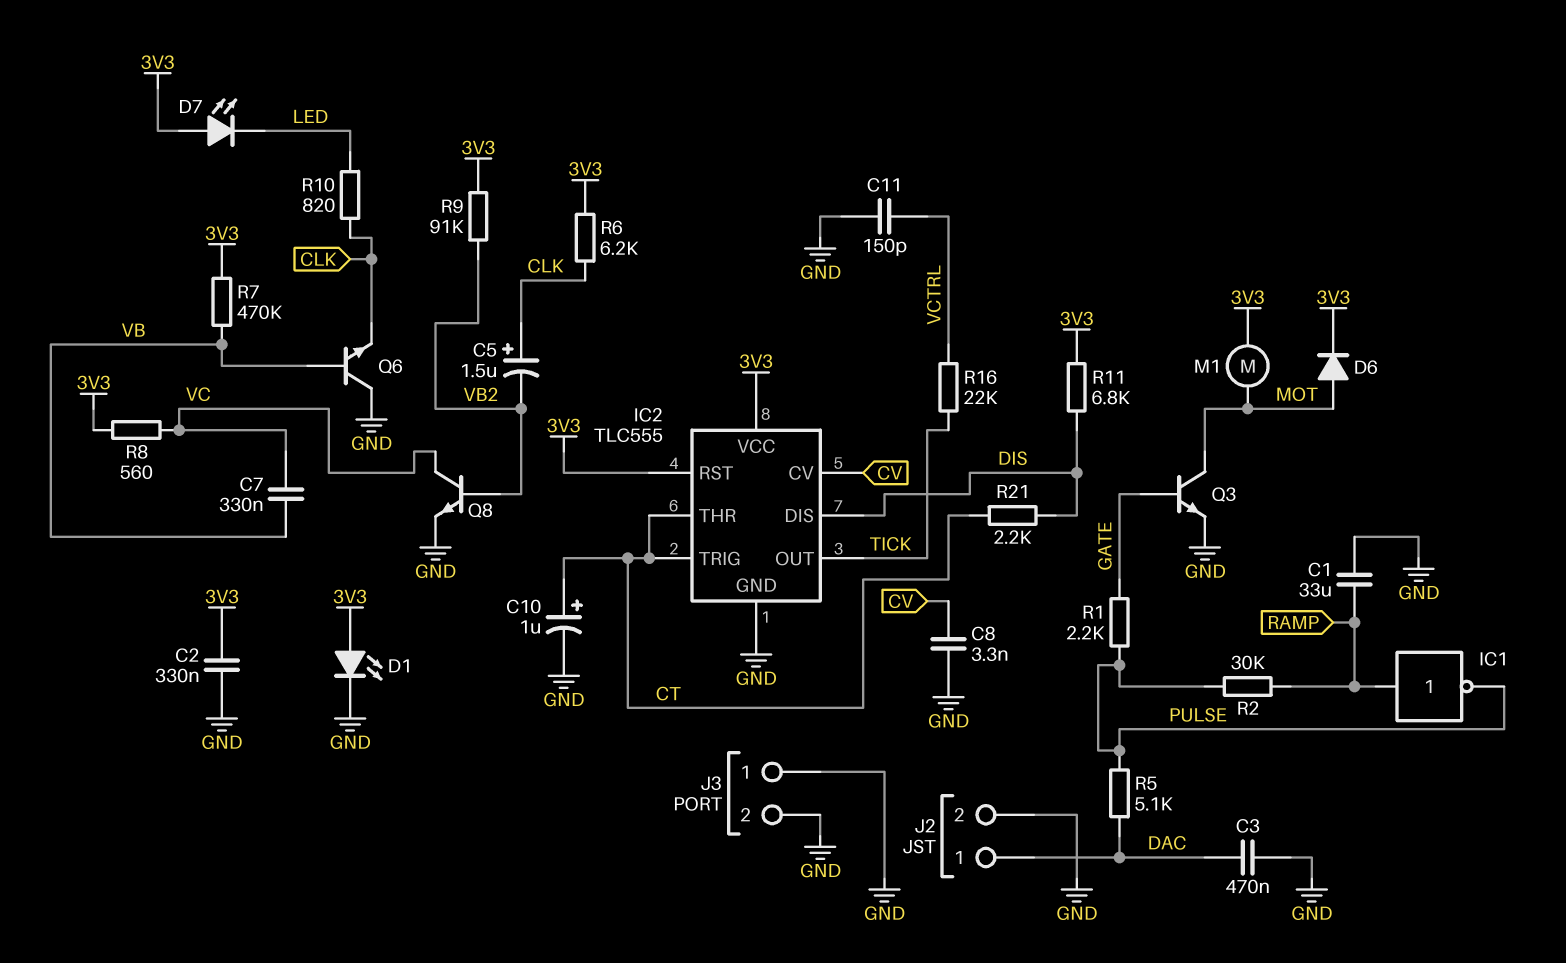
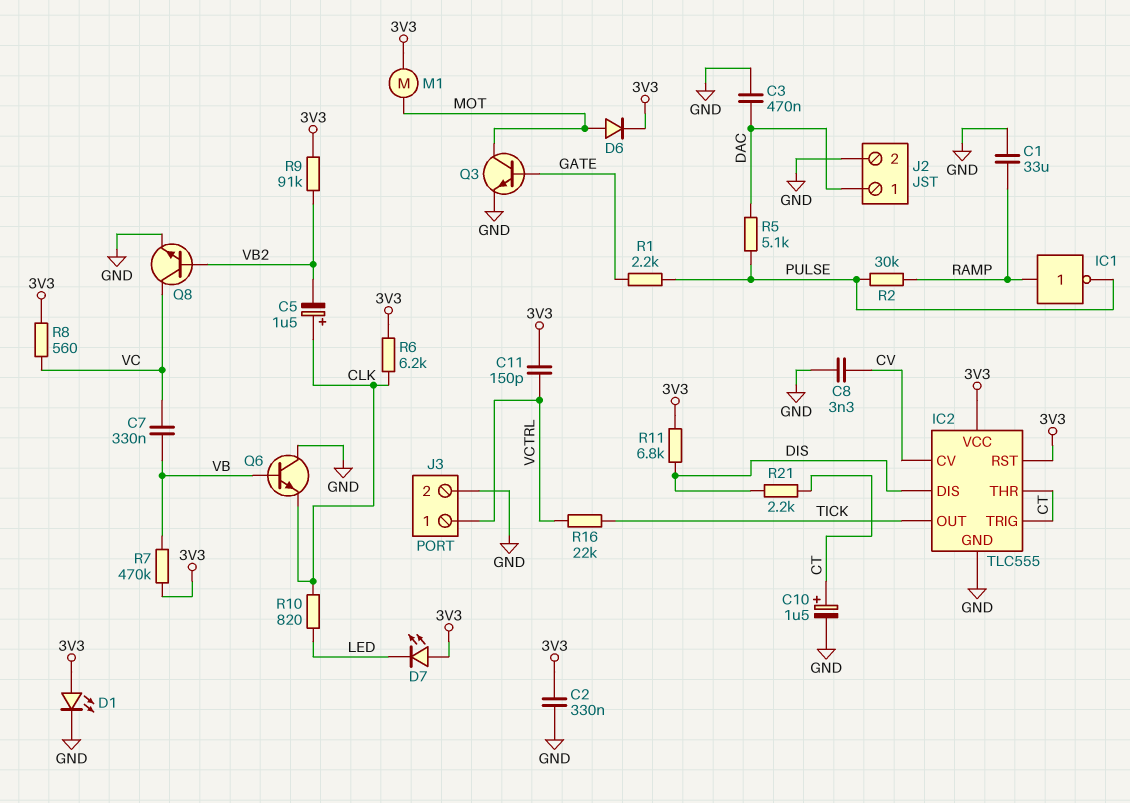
C10: 1uF (plus CT, minus GND) -> 1.5uF (plus CT, minus GND)
C11: 150pF (GND, VCTRL) -> 150pF (3V3, VCTRL)
J3 pin 1: GND -> VCTRL

